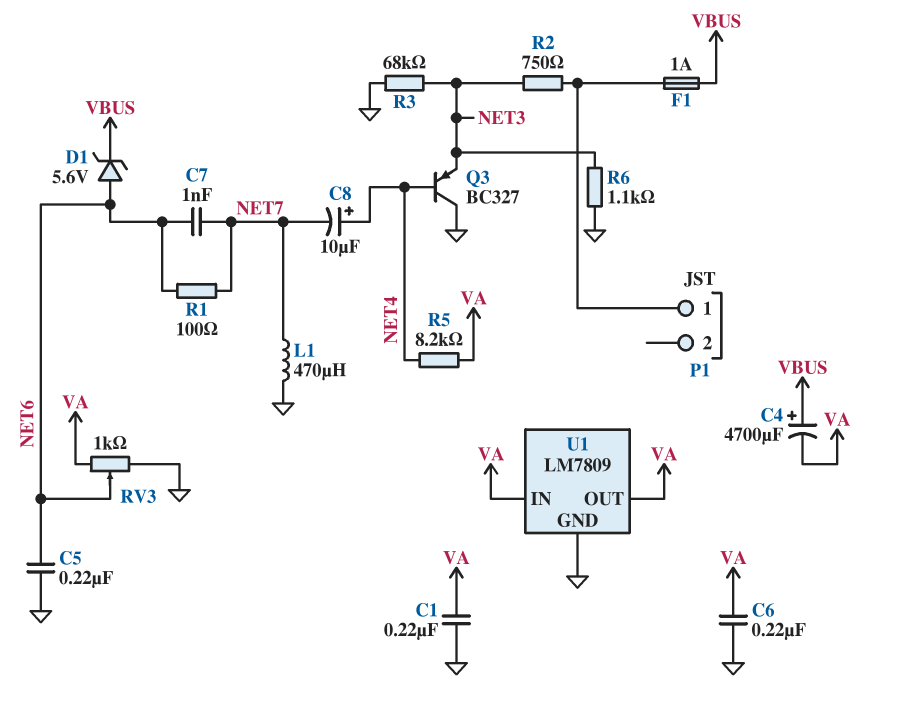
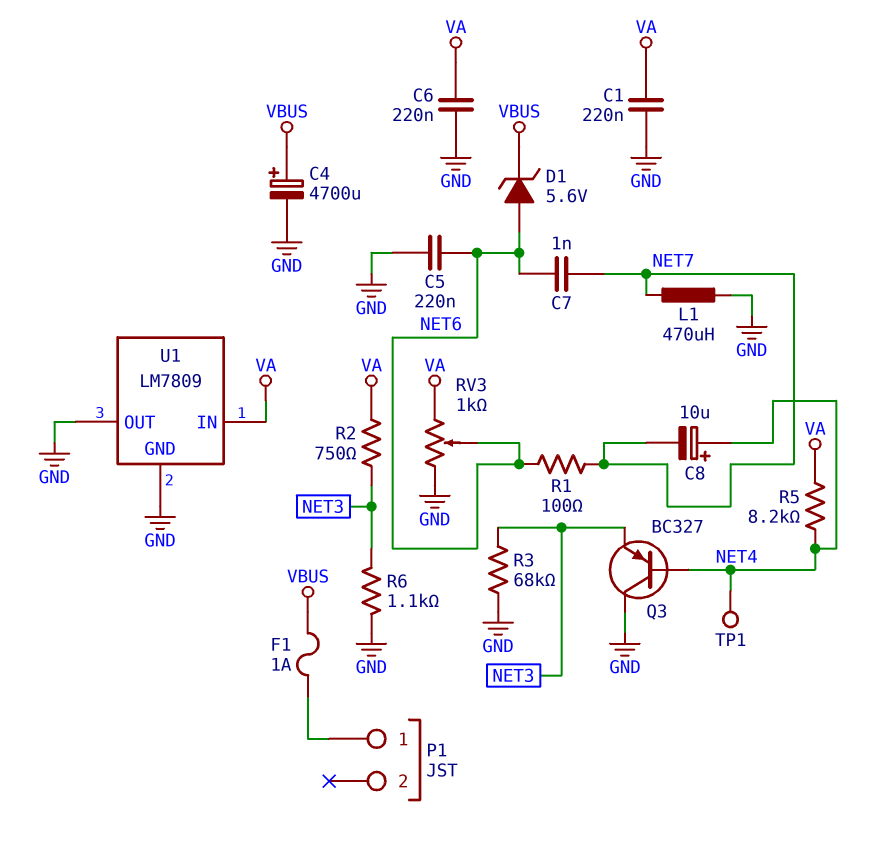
C4: 4700uF (plus VBUS, minus VA) -> 4700uF (plus VBUS, minus GND)
R2: 750 (NET3, P1/1) -> 750 (NET3, VA)
TP1: none -> test point (NET4)
U1 pin OUT: VA -> GND

